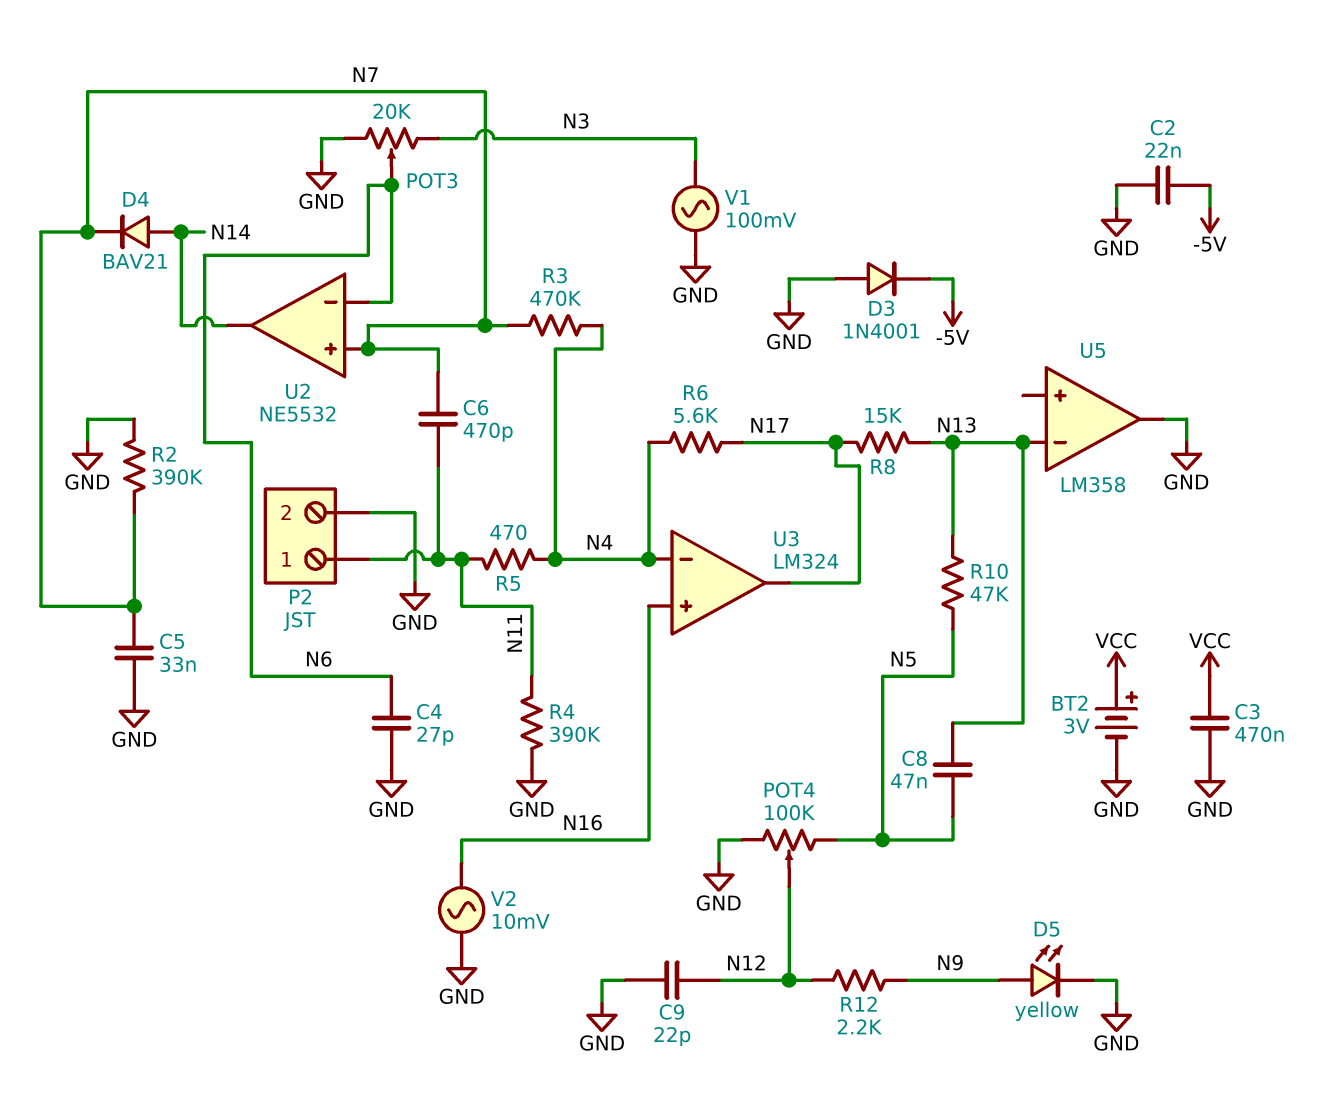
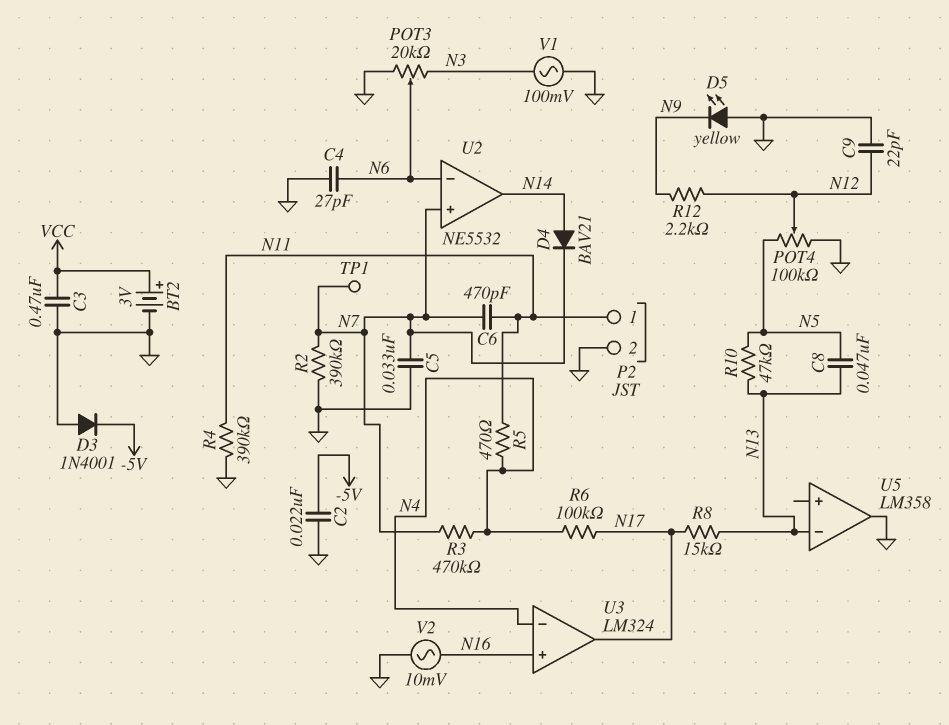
D5: LED yellow (A N9, K GND) -> LED yellow (A GND, K N9)
R6: 5.6k (N4, N17) -> 100k (N4, N17)
TP1: none -> test point (N7)

